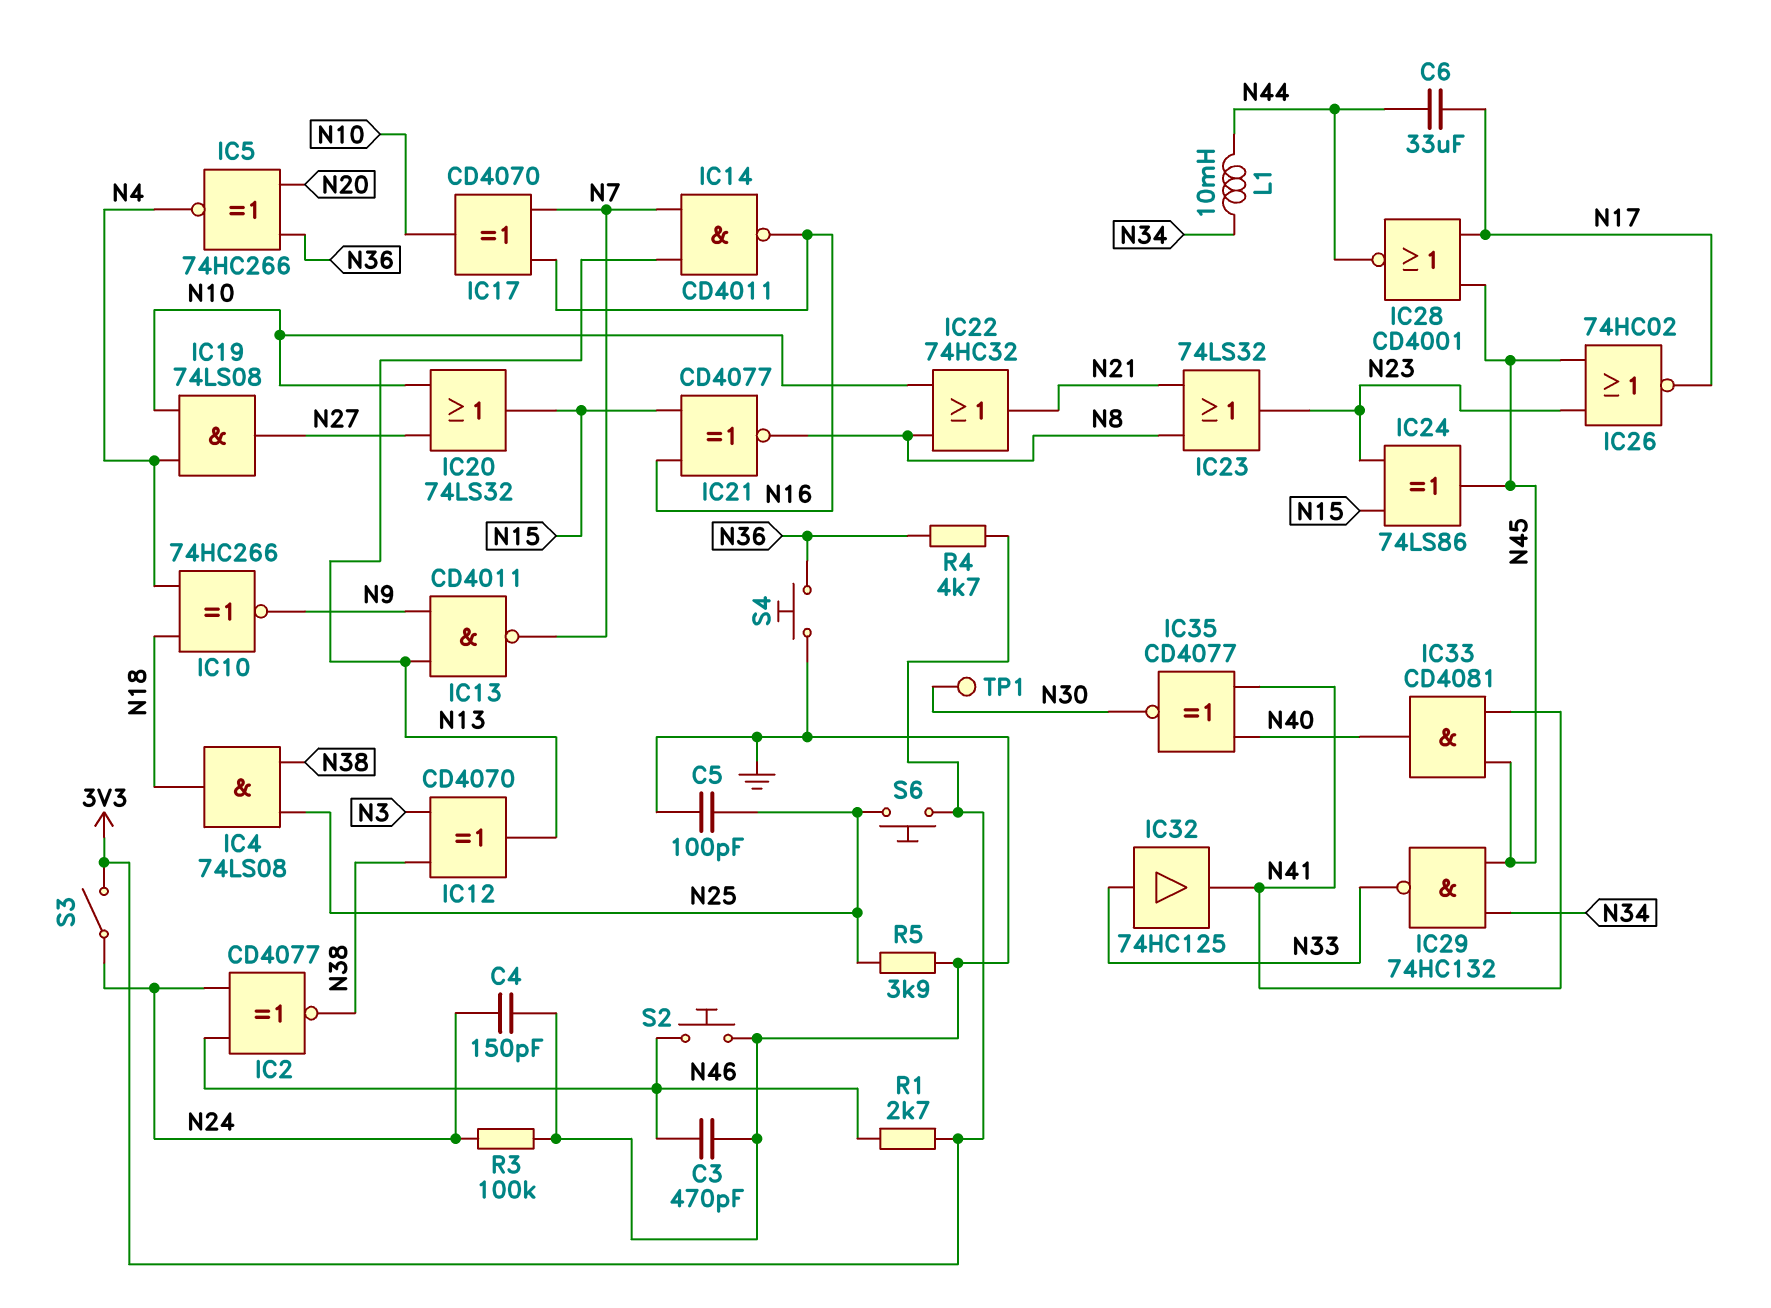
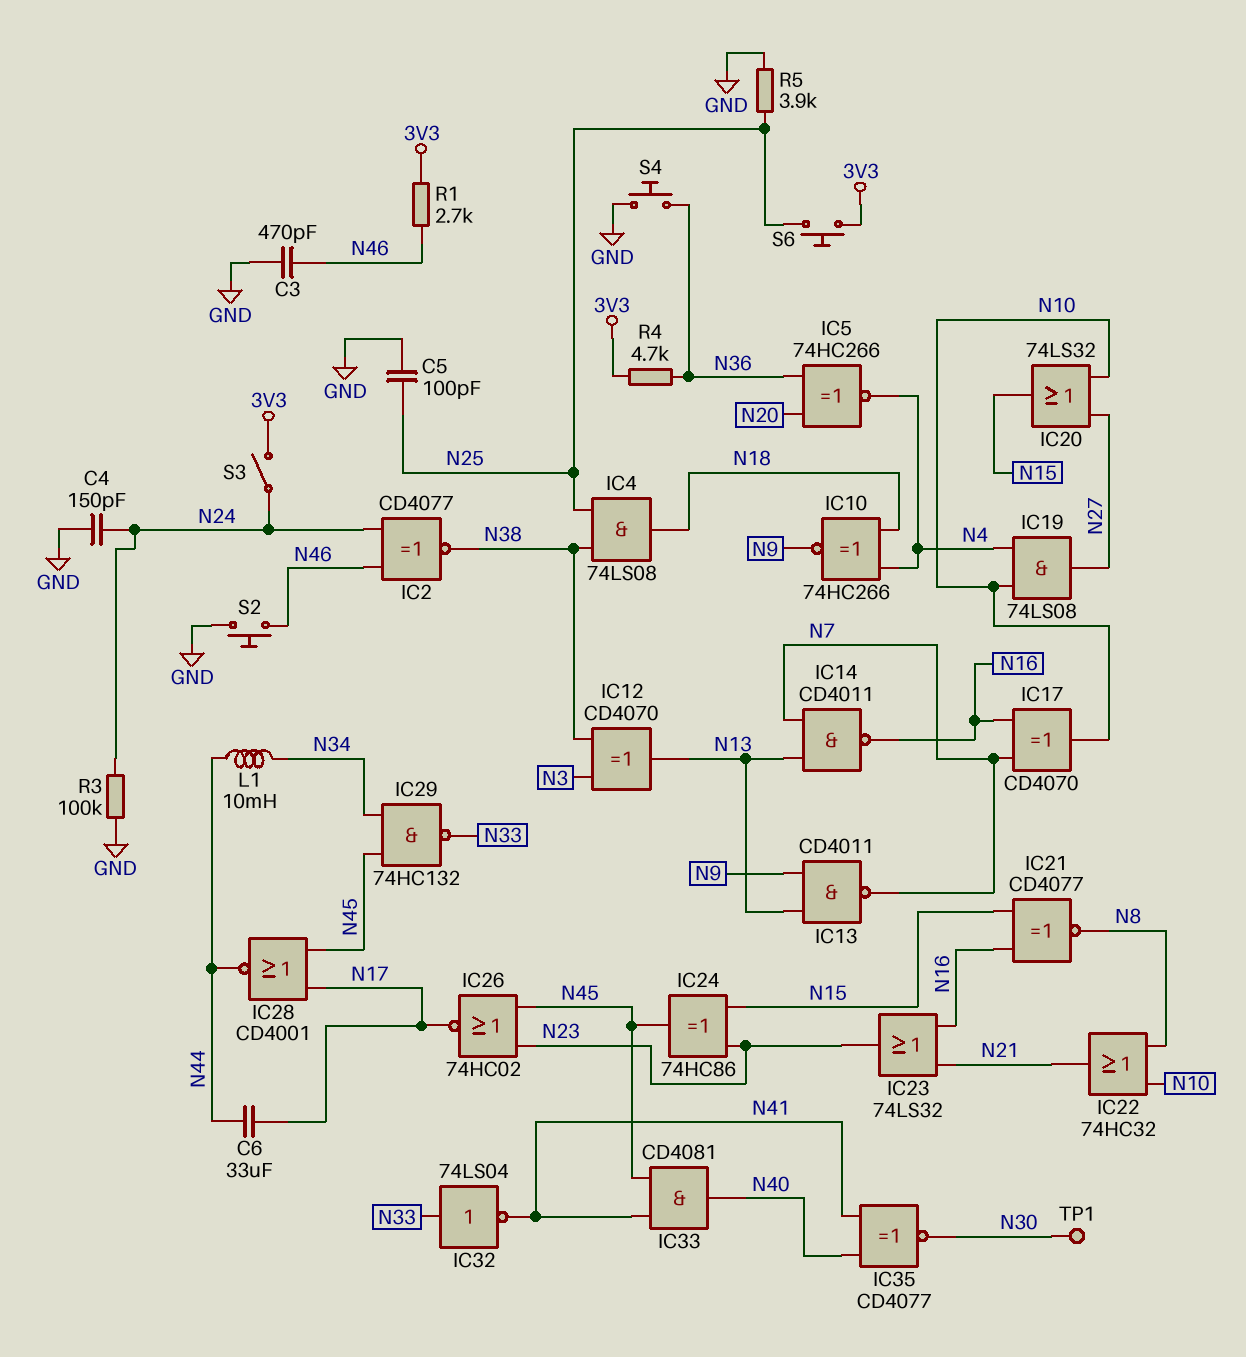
IC23: OR 74LS32 (in N8, in N21, out N23) -> OR 74LS32 (in N16, in N21, out N23)
IC24: XOR 74LS86 (in N15, in N23, out N45) -> XOR 74HC86 (in N15, in N23, out N45)
IC32: buffer 74HC125 (in N33, out N41) -> NOT 74LS04 (in N33, out N41)

